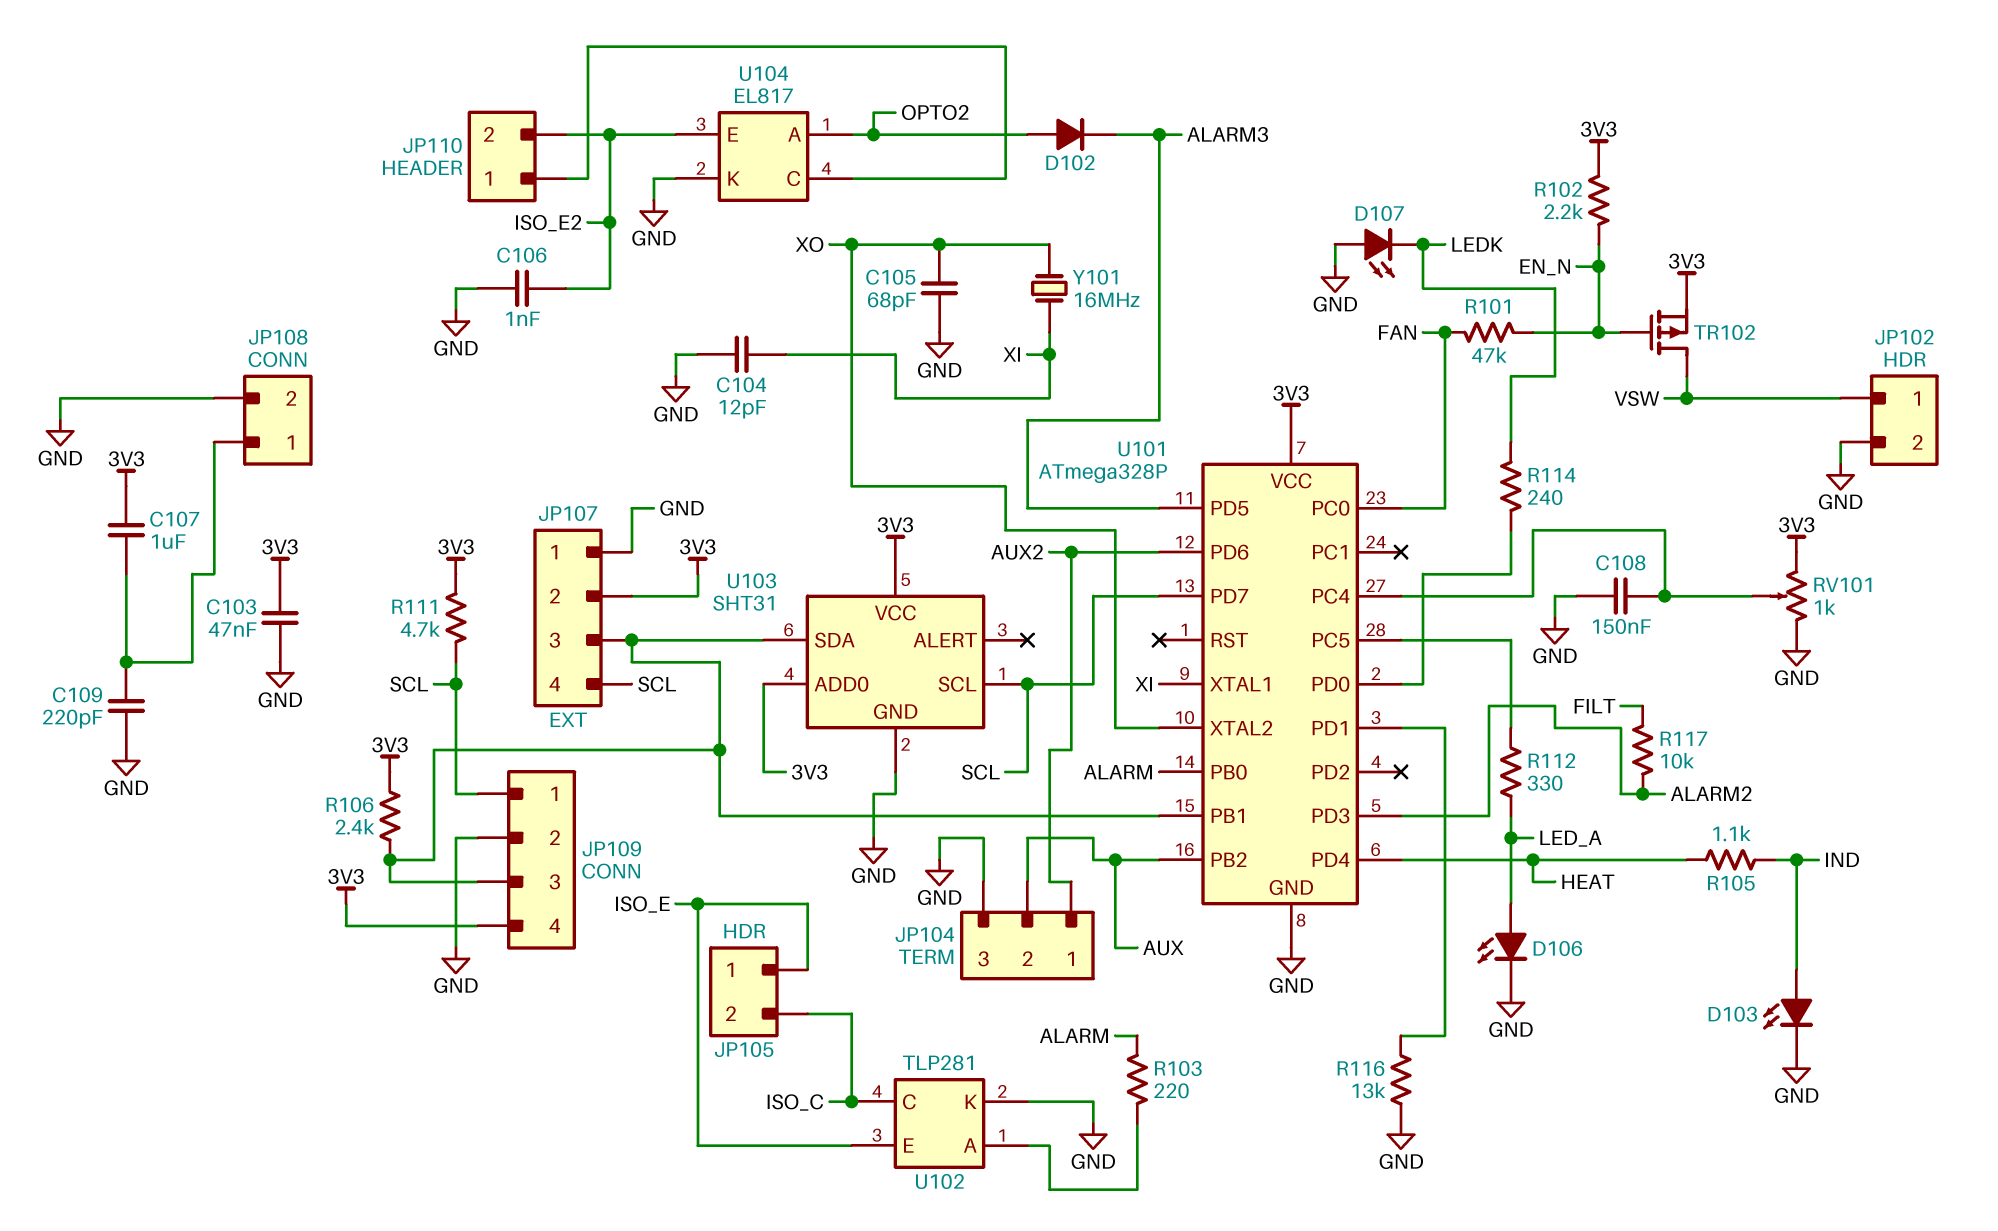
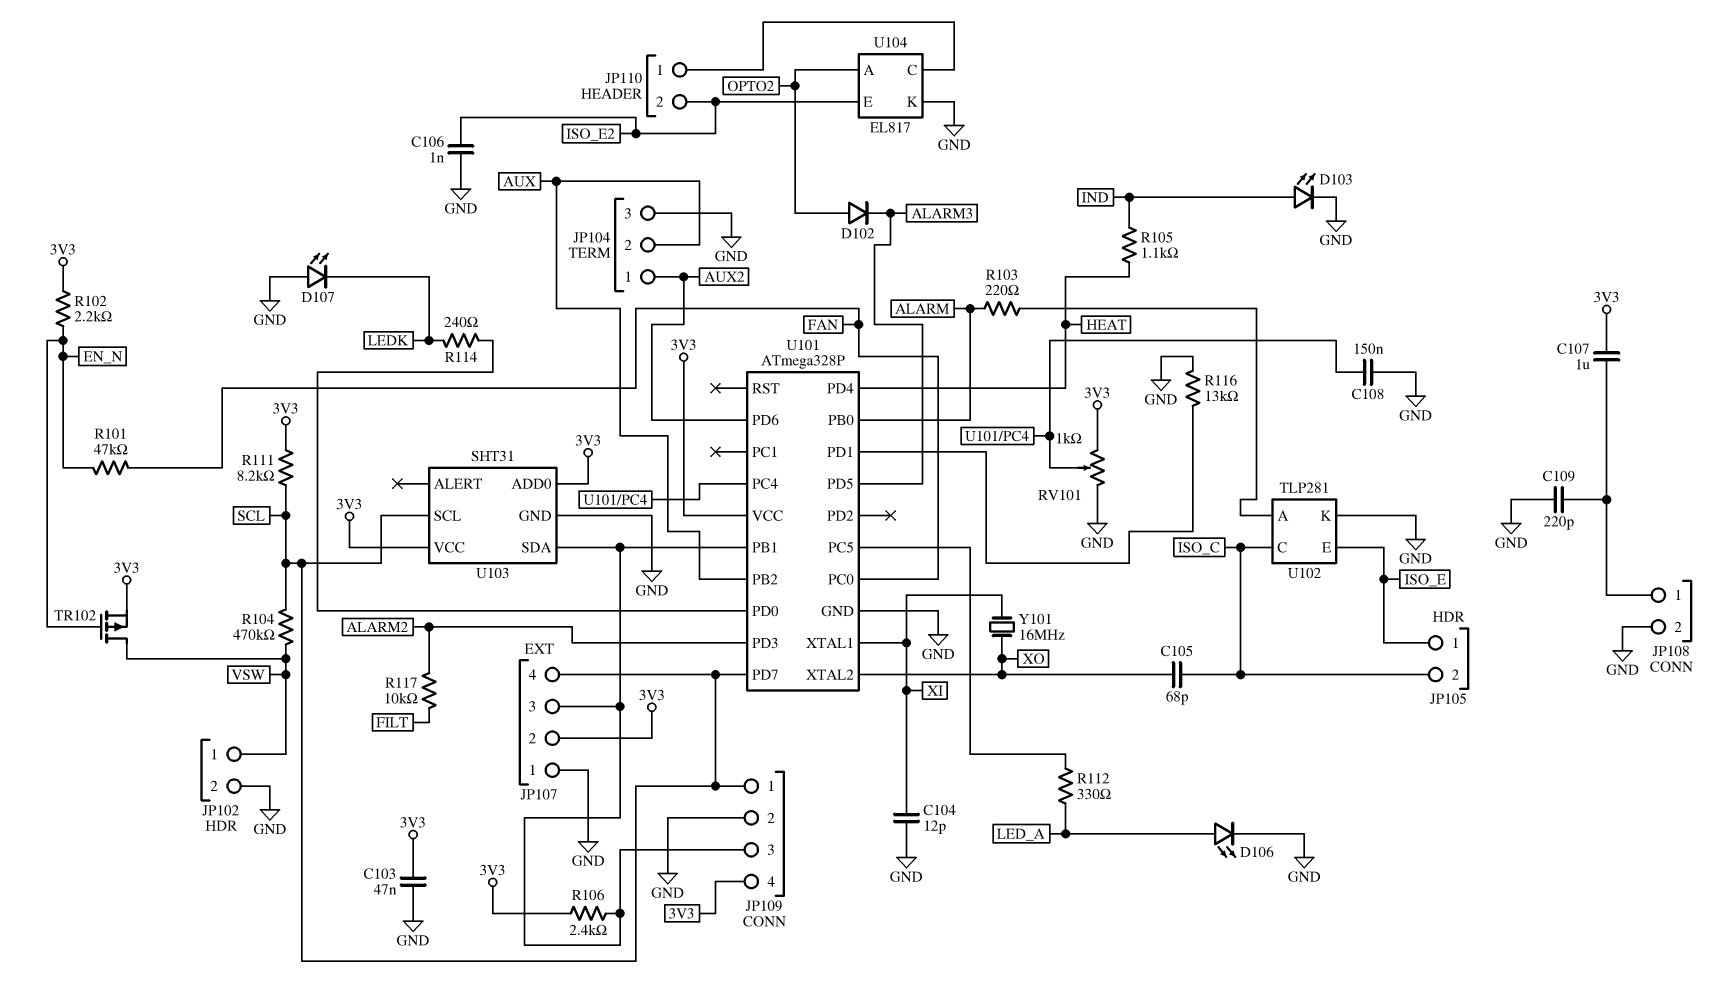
C105: 68pF (GND, XO) -> 68pF (ISO_C, XO)
R104: none -> 470k (SCL, VSW)
R111: 4.7k (3V3, SCL) -> 8.2k (3V3, SCL)

